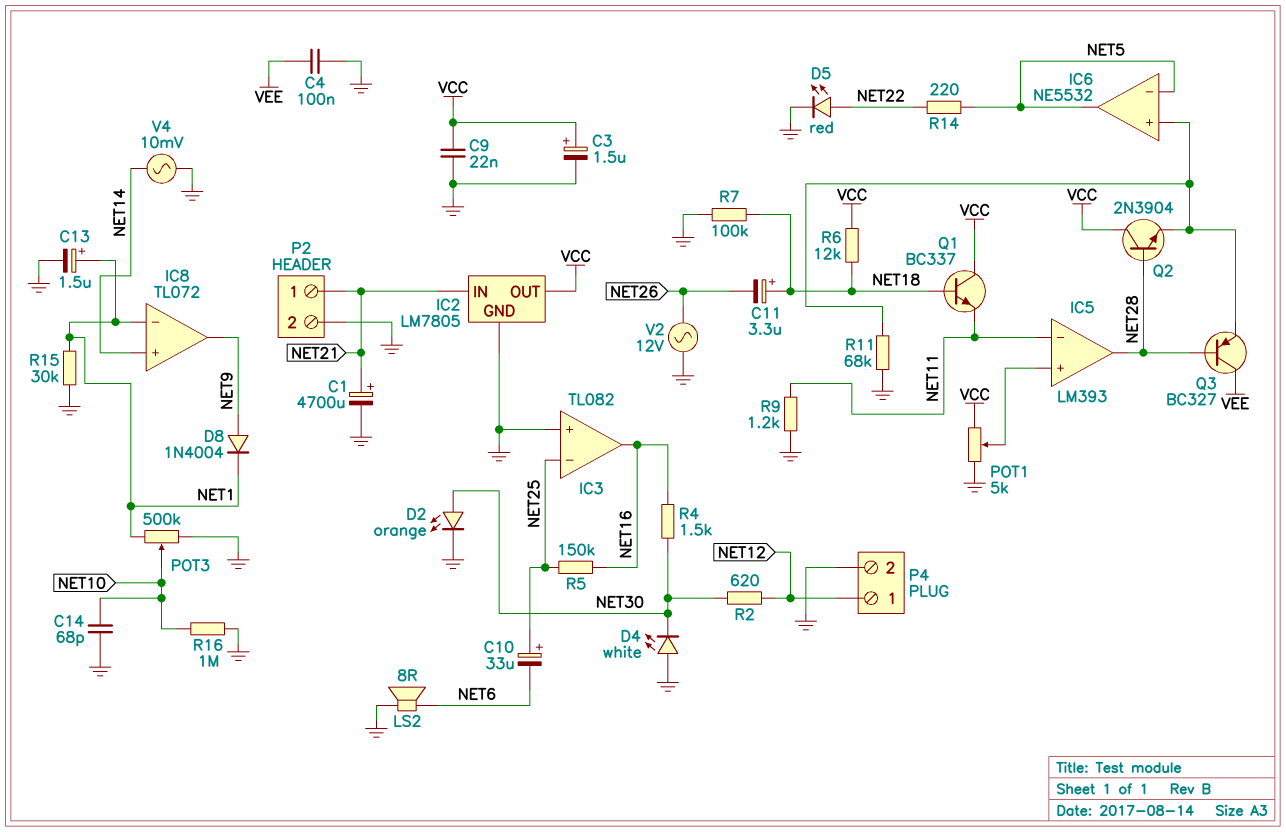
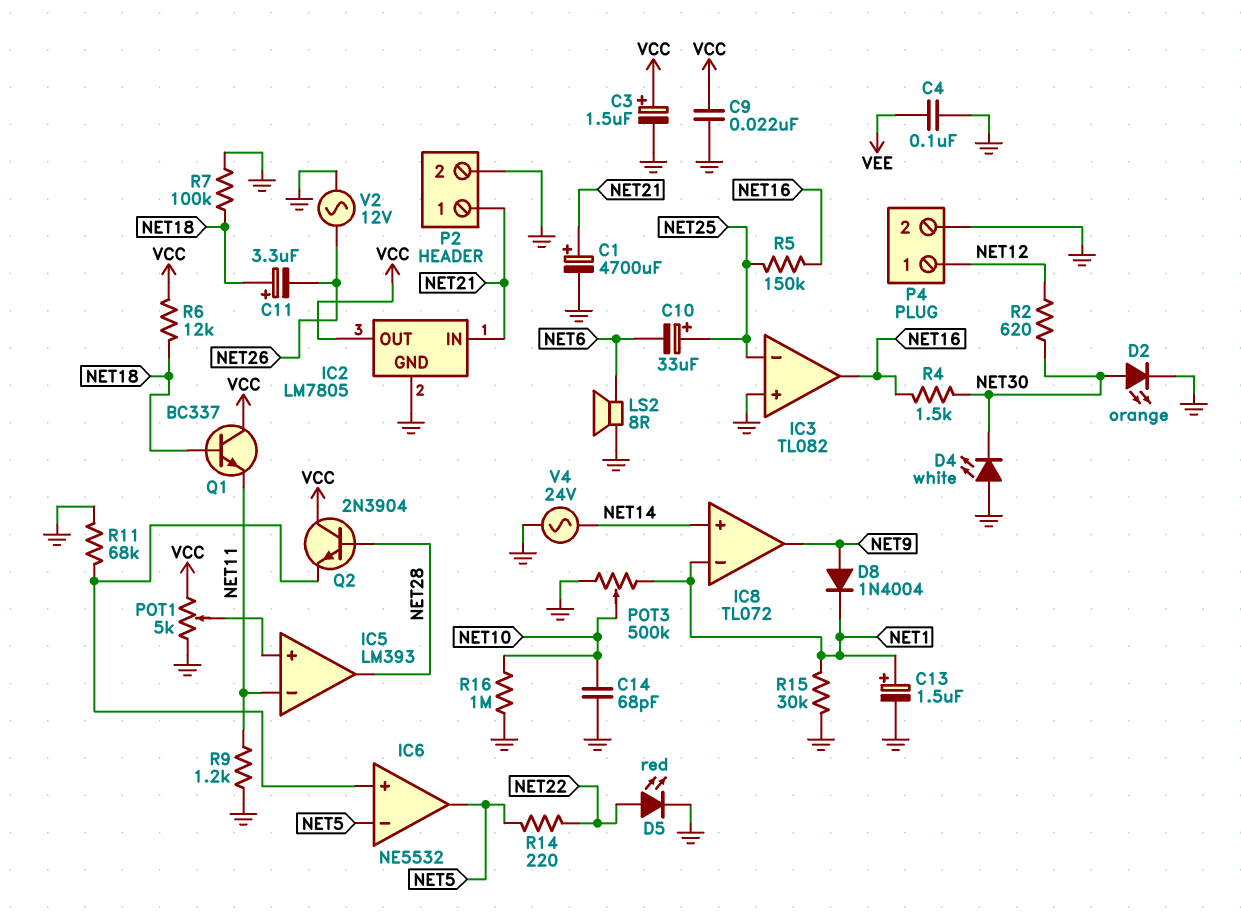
Q3: PNP BC327 (B NET28, C VEE, E IC6/in+) -> none
V4: AC 10mV (GND, NET14) -> AC 24V (GND, NET14)

